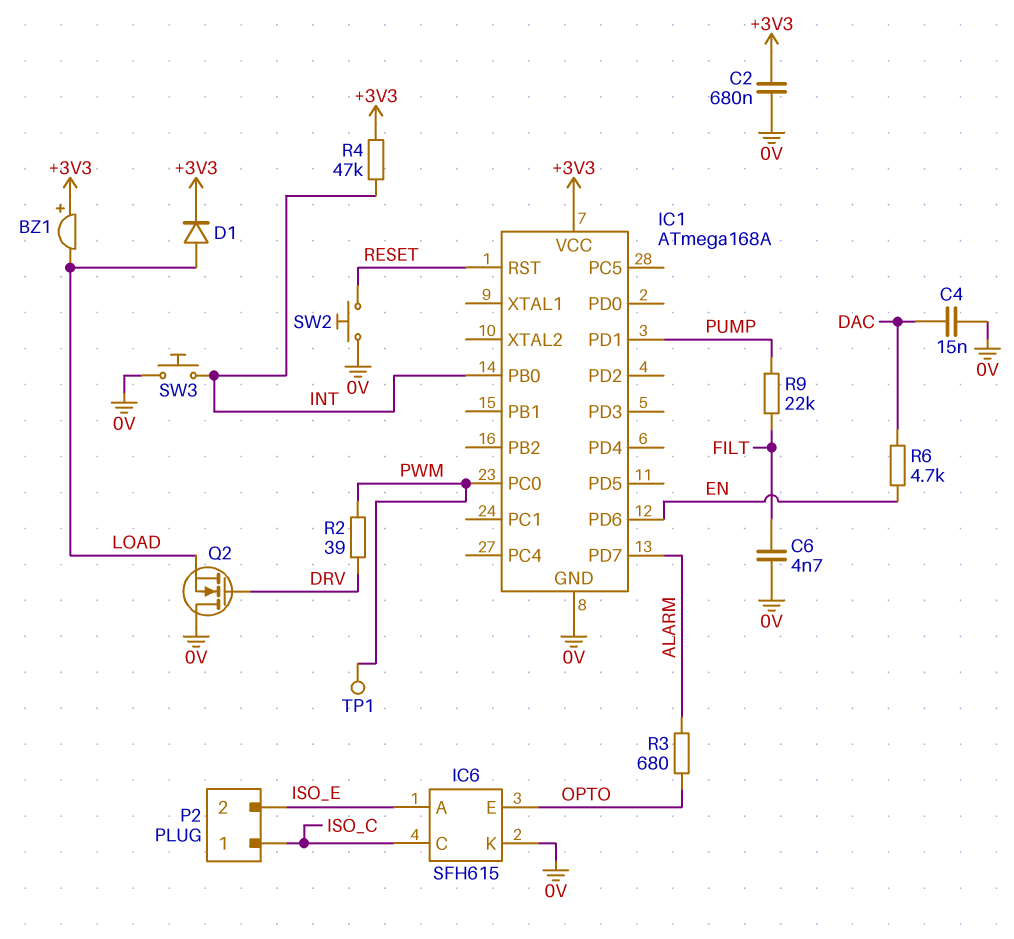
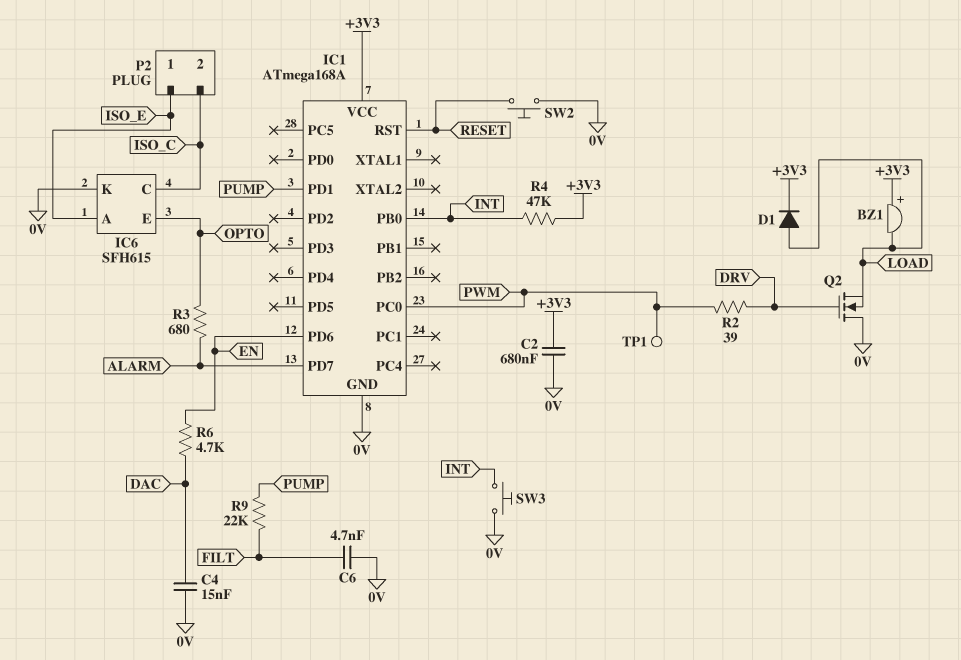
P2 pin 1: ISO_C -> ISO_E
P2 pin 2: ISO_E -> ISO_C

